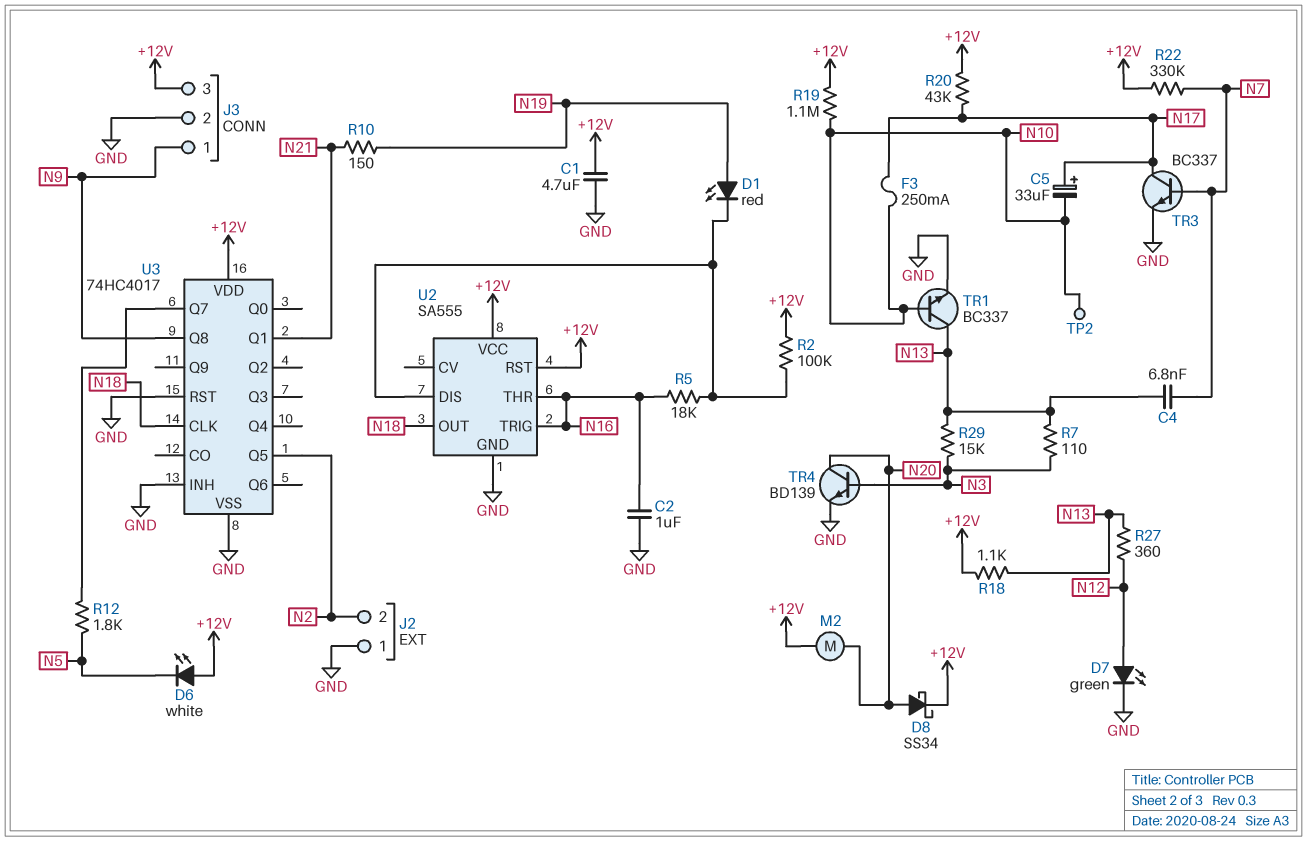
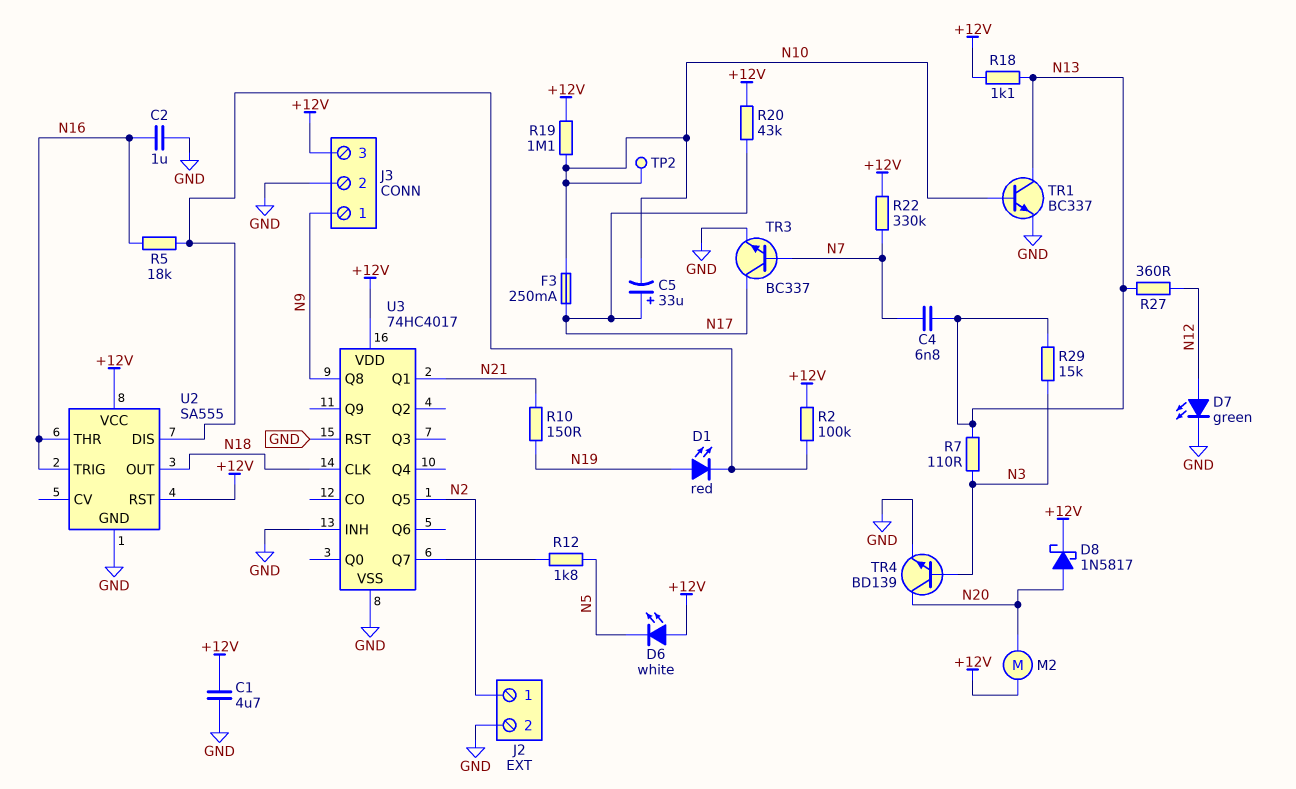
D8: schottky SS34 (A N20, K +12V) -> schottky 1N5817 (A N20, K +12V)
J2 pin 1: GND -> N2
J2 pin 2: N2 -> GND

